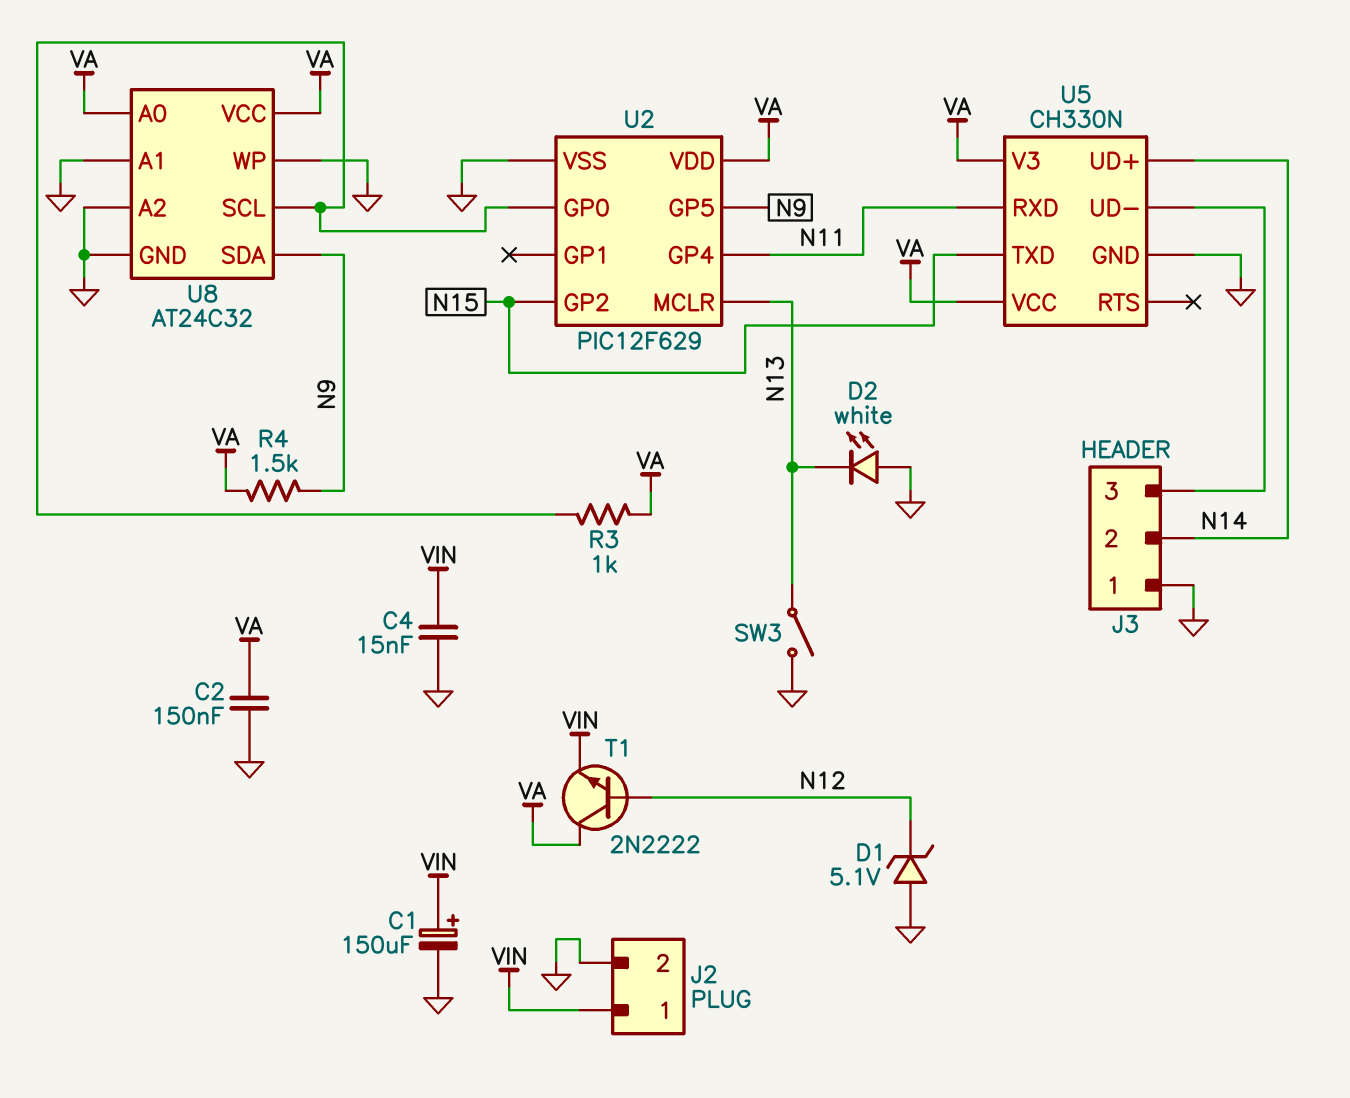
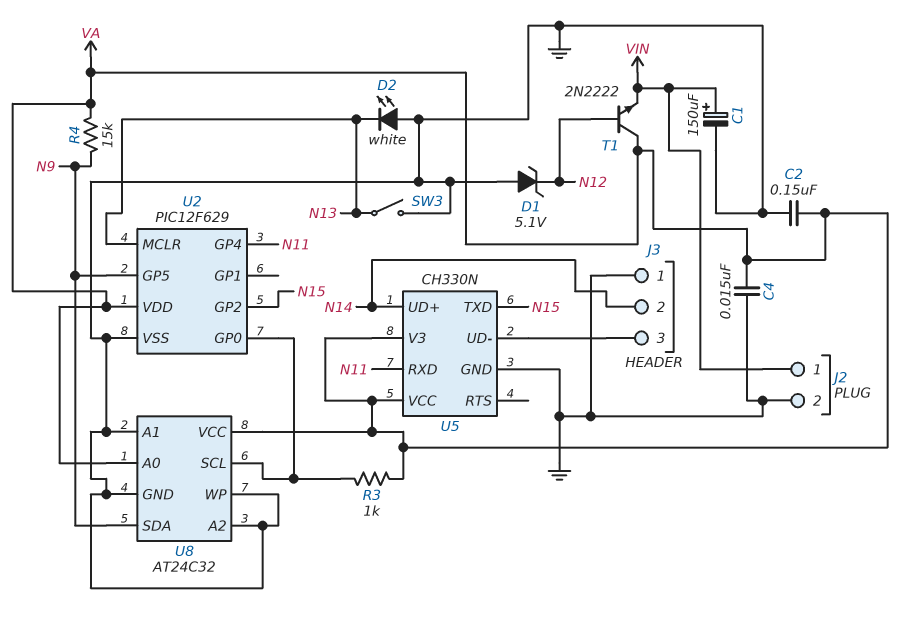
C4: 15nF (GND, VIN) -> 15nF (GND, VA)
R4: 1.5k (N9, VA) -> 15k (N9, VA)

